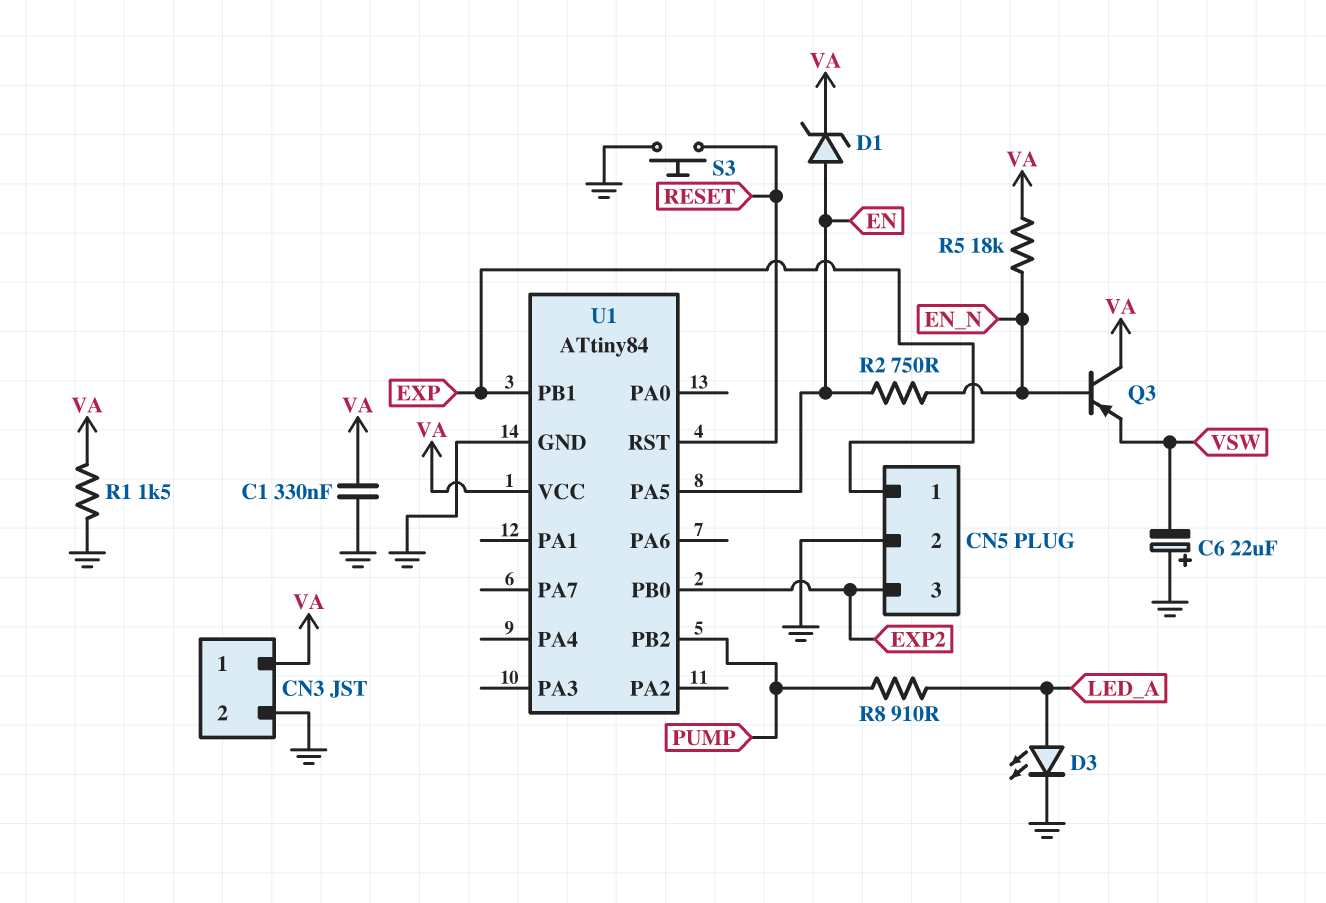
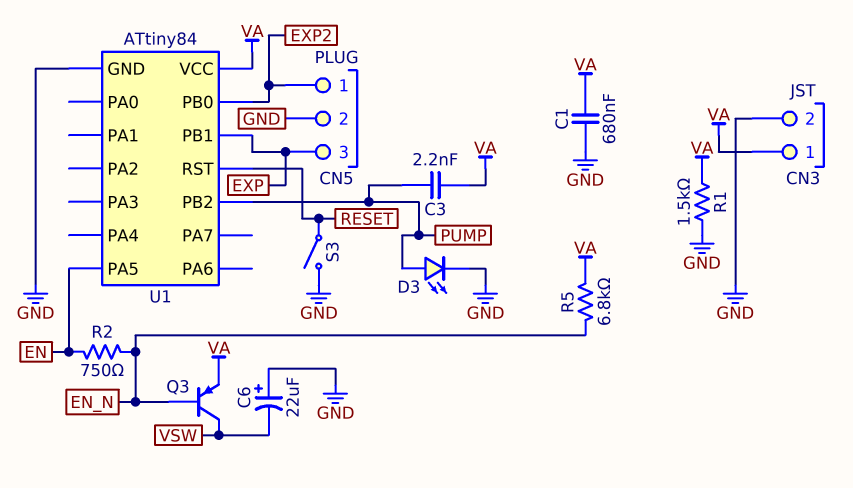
C1: 330nF (GND, VA) -> 680nF (GND, VA)
C3: none -> 2.2nF (PUMP, VA)
CN5 pin 1: EXP -> EXP2
CN5 pin 3: EXP2 -> EXP
D1: zener (A EN, K VA) -> none
D3: LED (A LED_A, K GND) -> LED (A PUMP, K GND)
Q3: PNP (B EN_N, C VA, E VSW) -> PNP (B EN_N, C VSW, E VA)
R5: 18k (EN_N, VA) -> 6.8k (EN_N, VA)
R8: 910 (LED_A, PUMP) -> none
S3: button (GND, RESET) -> switch (GND, RESET)

